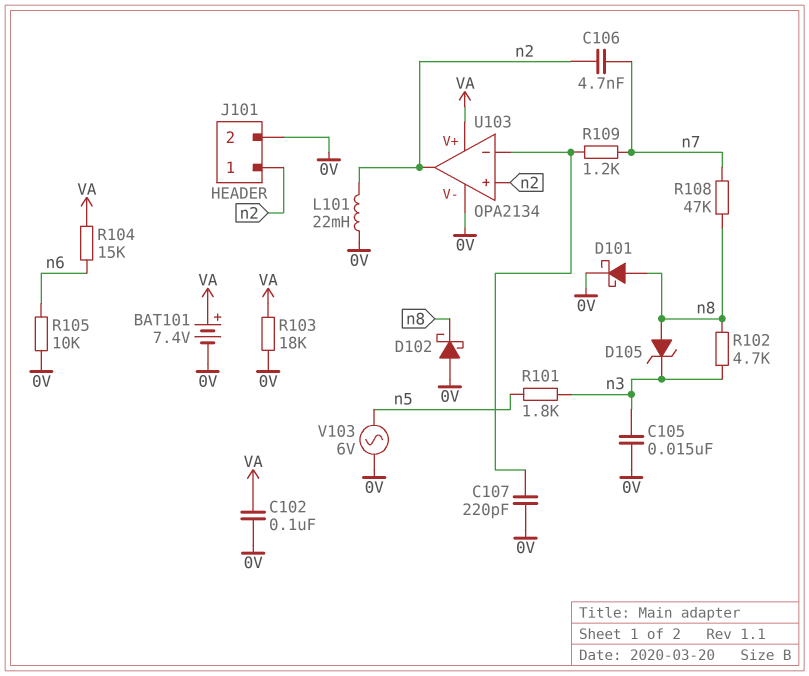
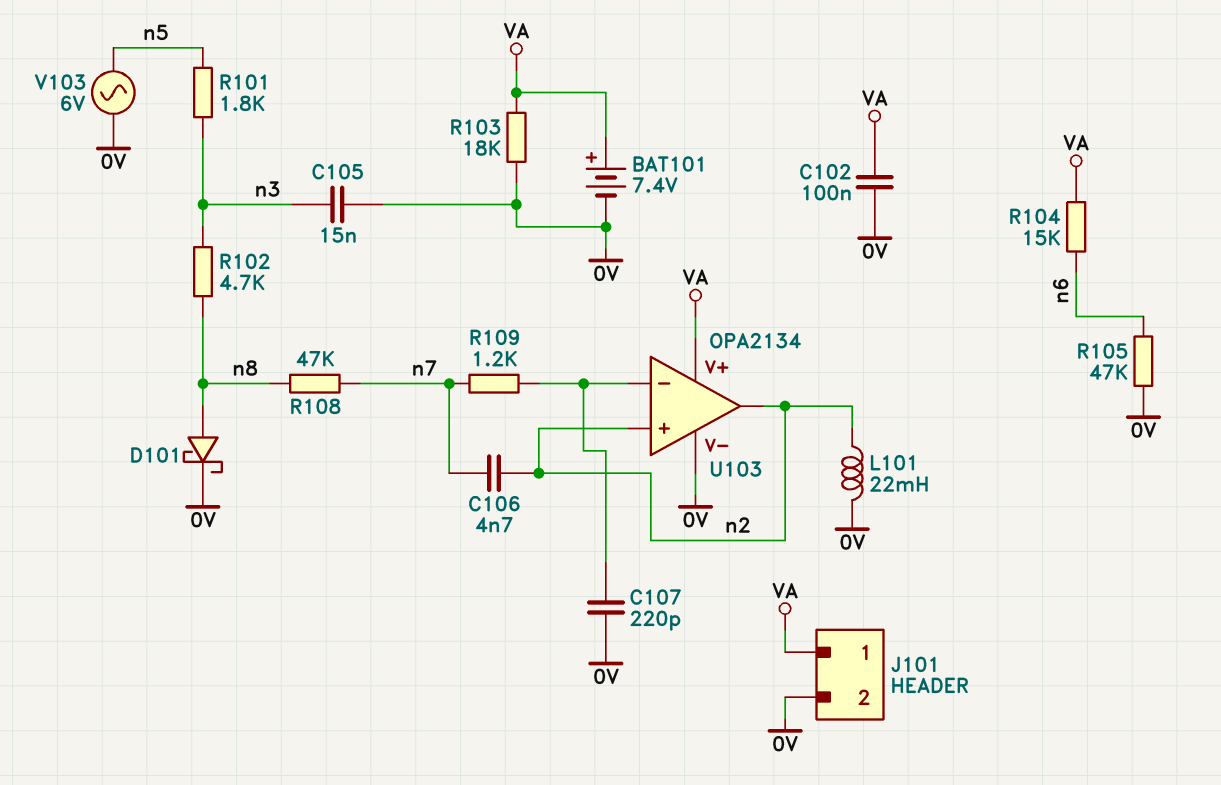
D102: schottky (A 0V, K n8) -> none
D105: zener (A n8, K n3) -> none
J101 pin 1: n2 -> VA
R105: 10k (0V, n6) -> 47k (0V, n6)

